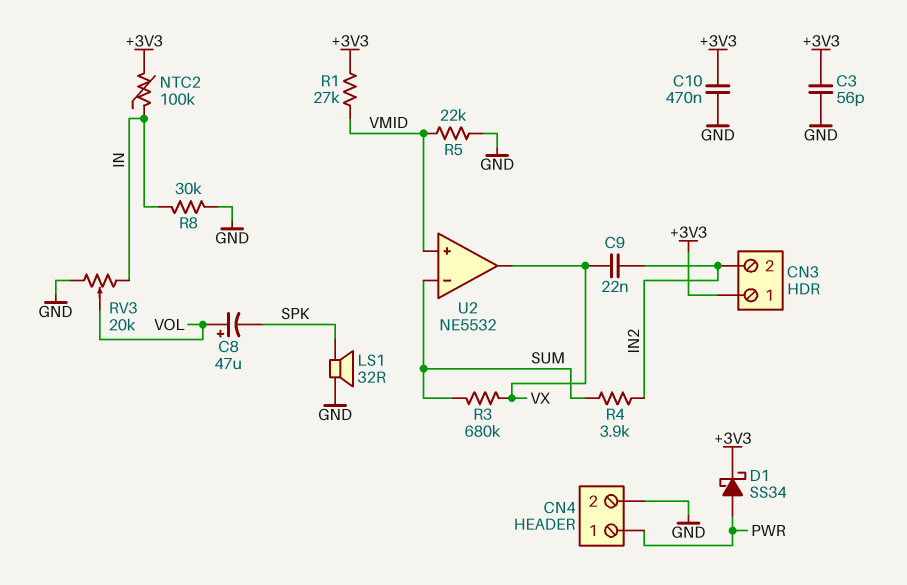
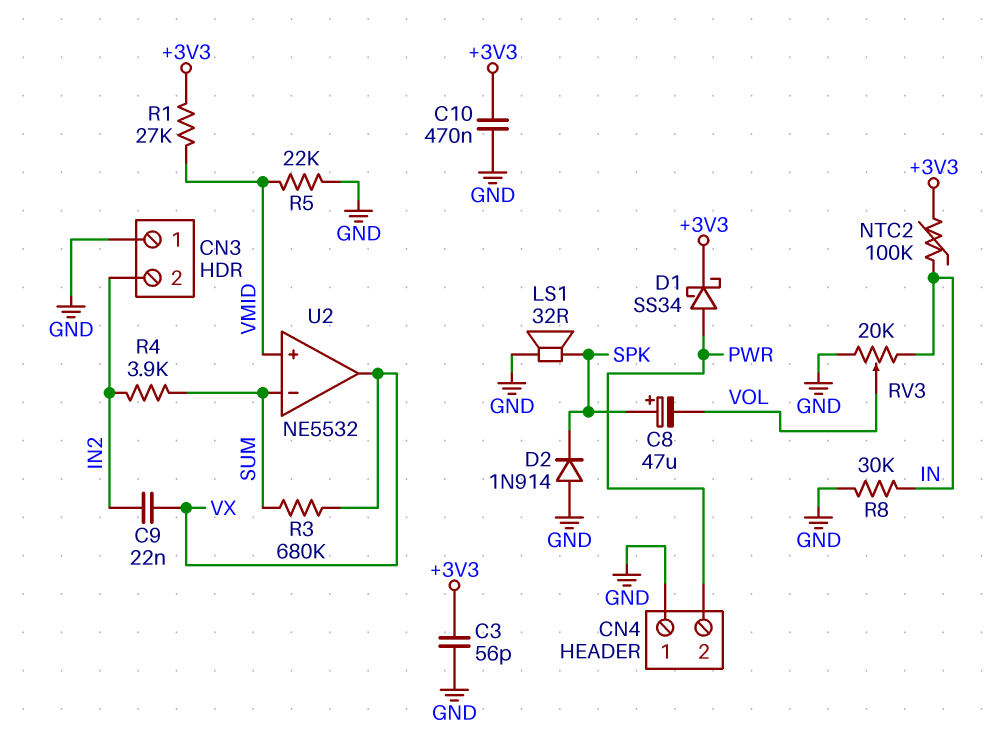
C8: 47uF (plus VOL, minus SPK) -> 47uF (plus SPK, minus VOL)
CN3 pin 1: +3V3 -> GND
CN4 pin 1: PWR -> GND
CN4 pin 2: GND -> PWR
D2: none -> diode 1N914 (A GND, K SPK)

